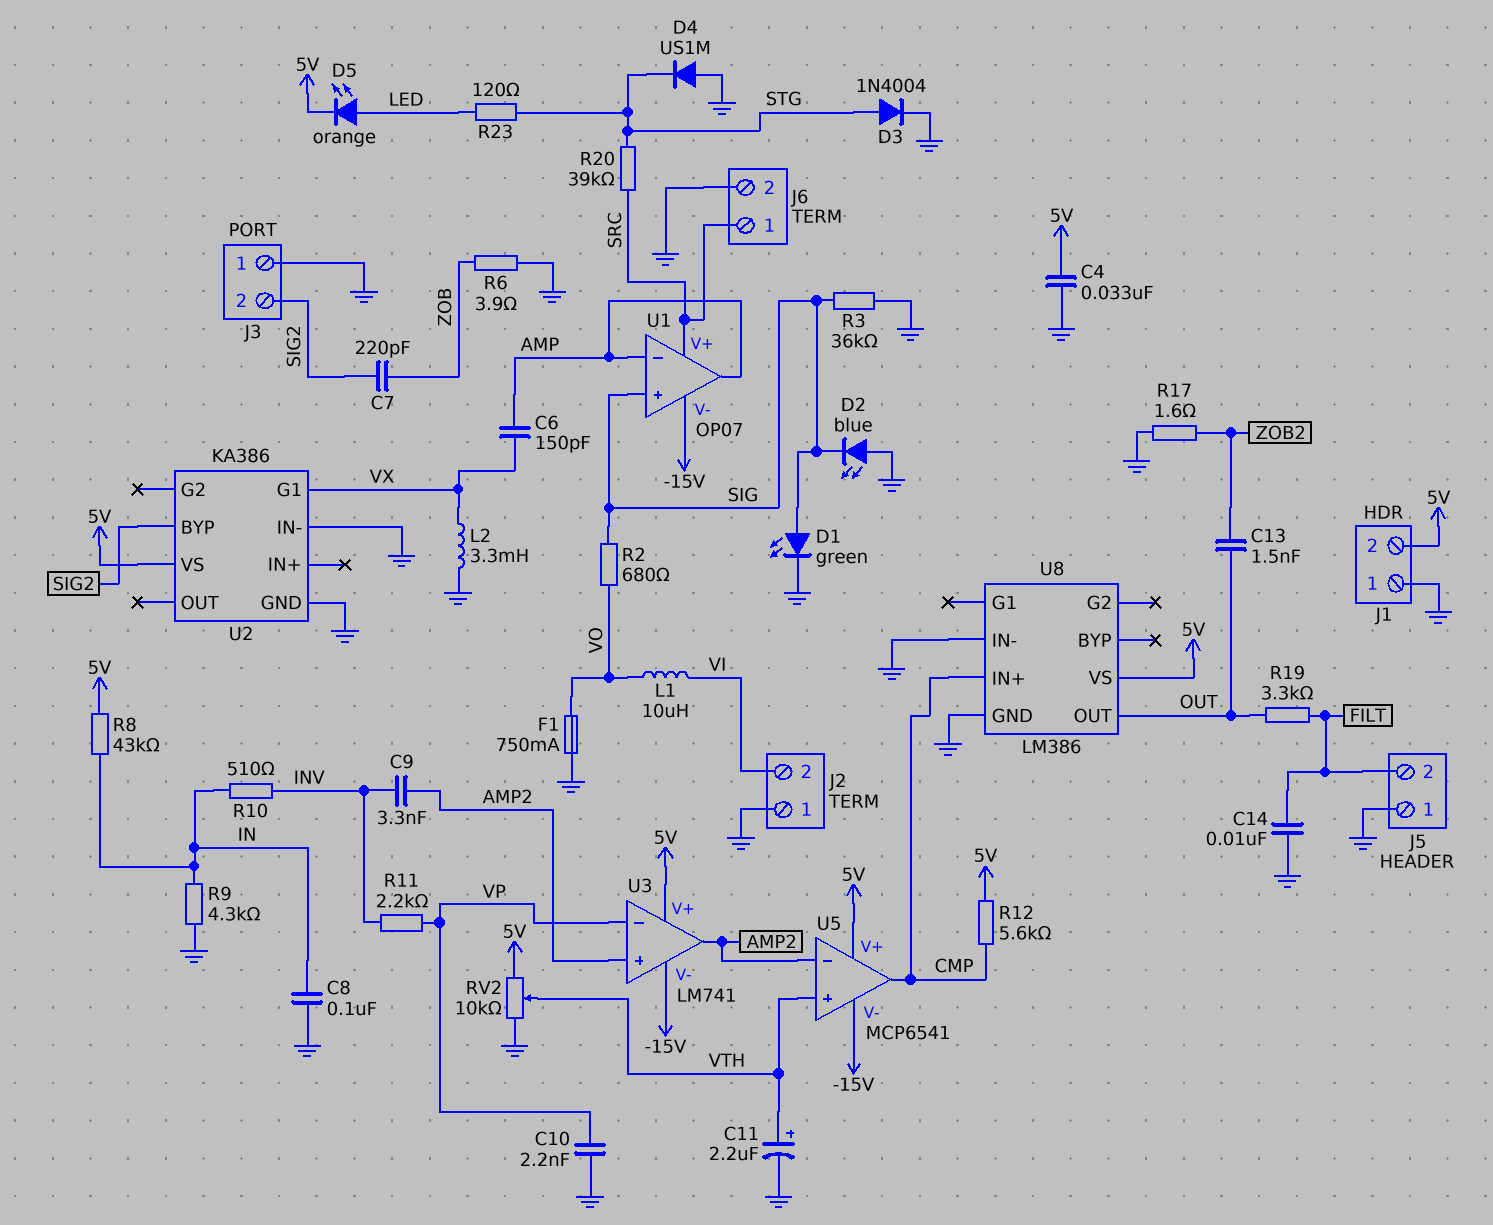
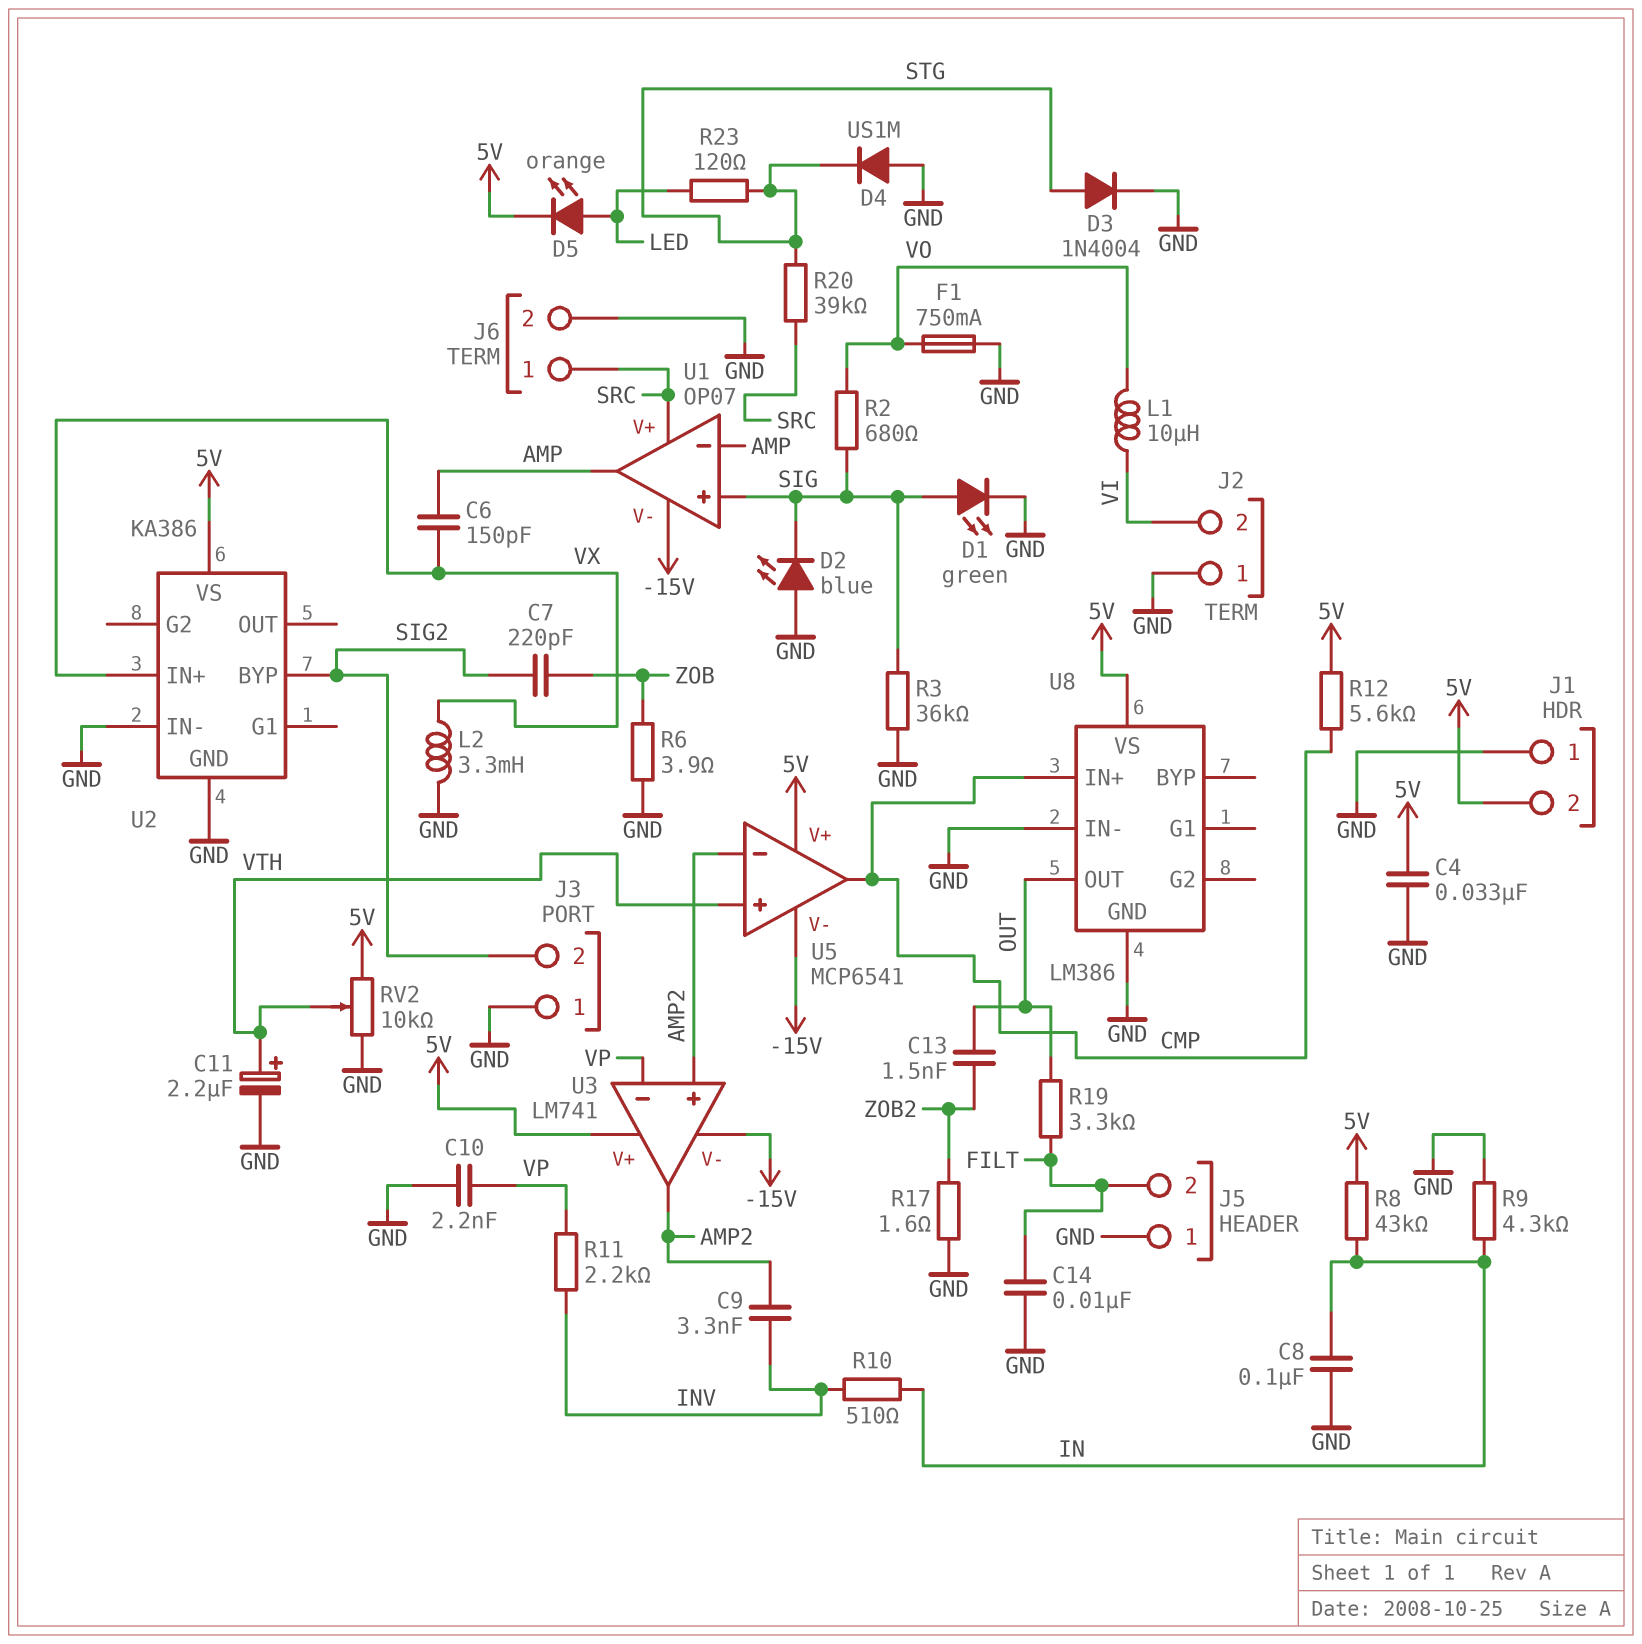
U2 pin G1: VX -> none
U2 pin IN+: none -> VX

